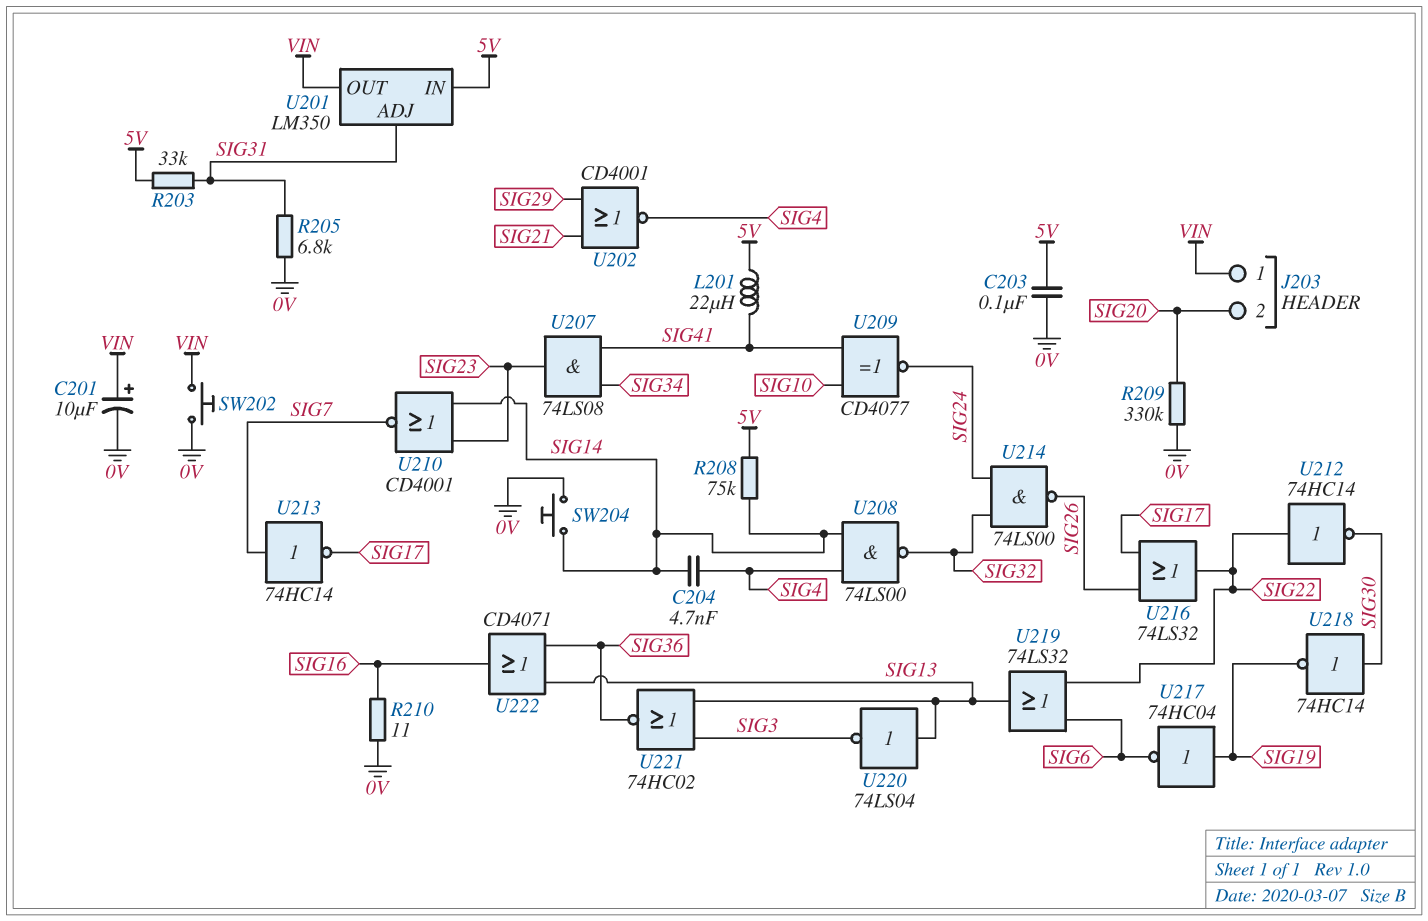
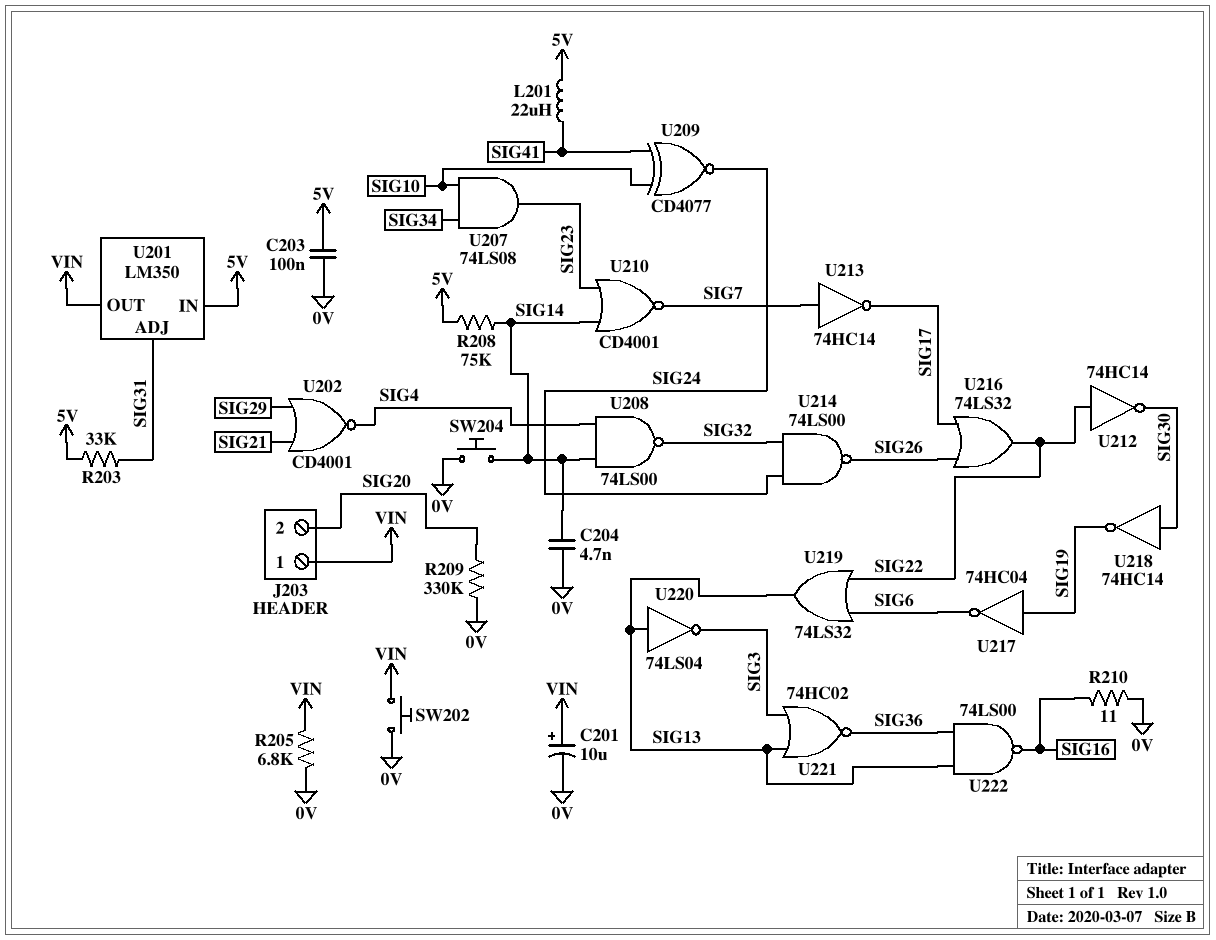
C204: 4.7nF (SIG4, SIG14) -> 4.7nF (0V, SIG14)
R205: 6.8k (0V, SIG31) -> 6.8k (0V, VIN)
U207: AND 74LS08 (in SIG34, in SIG41, out SIG23) -> AND 74LS08 (in SIG10, in SIG34, out SIG23)
U222: OR CD4071 (in SIG13, in SIG36, out SIG16) -> NAND 74LS00 (in SIG13, in SIG36, out SIG16)

